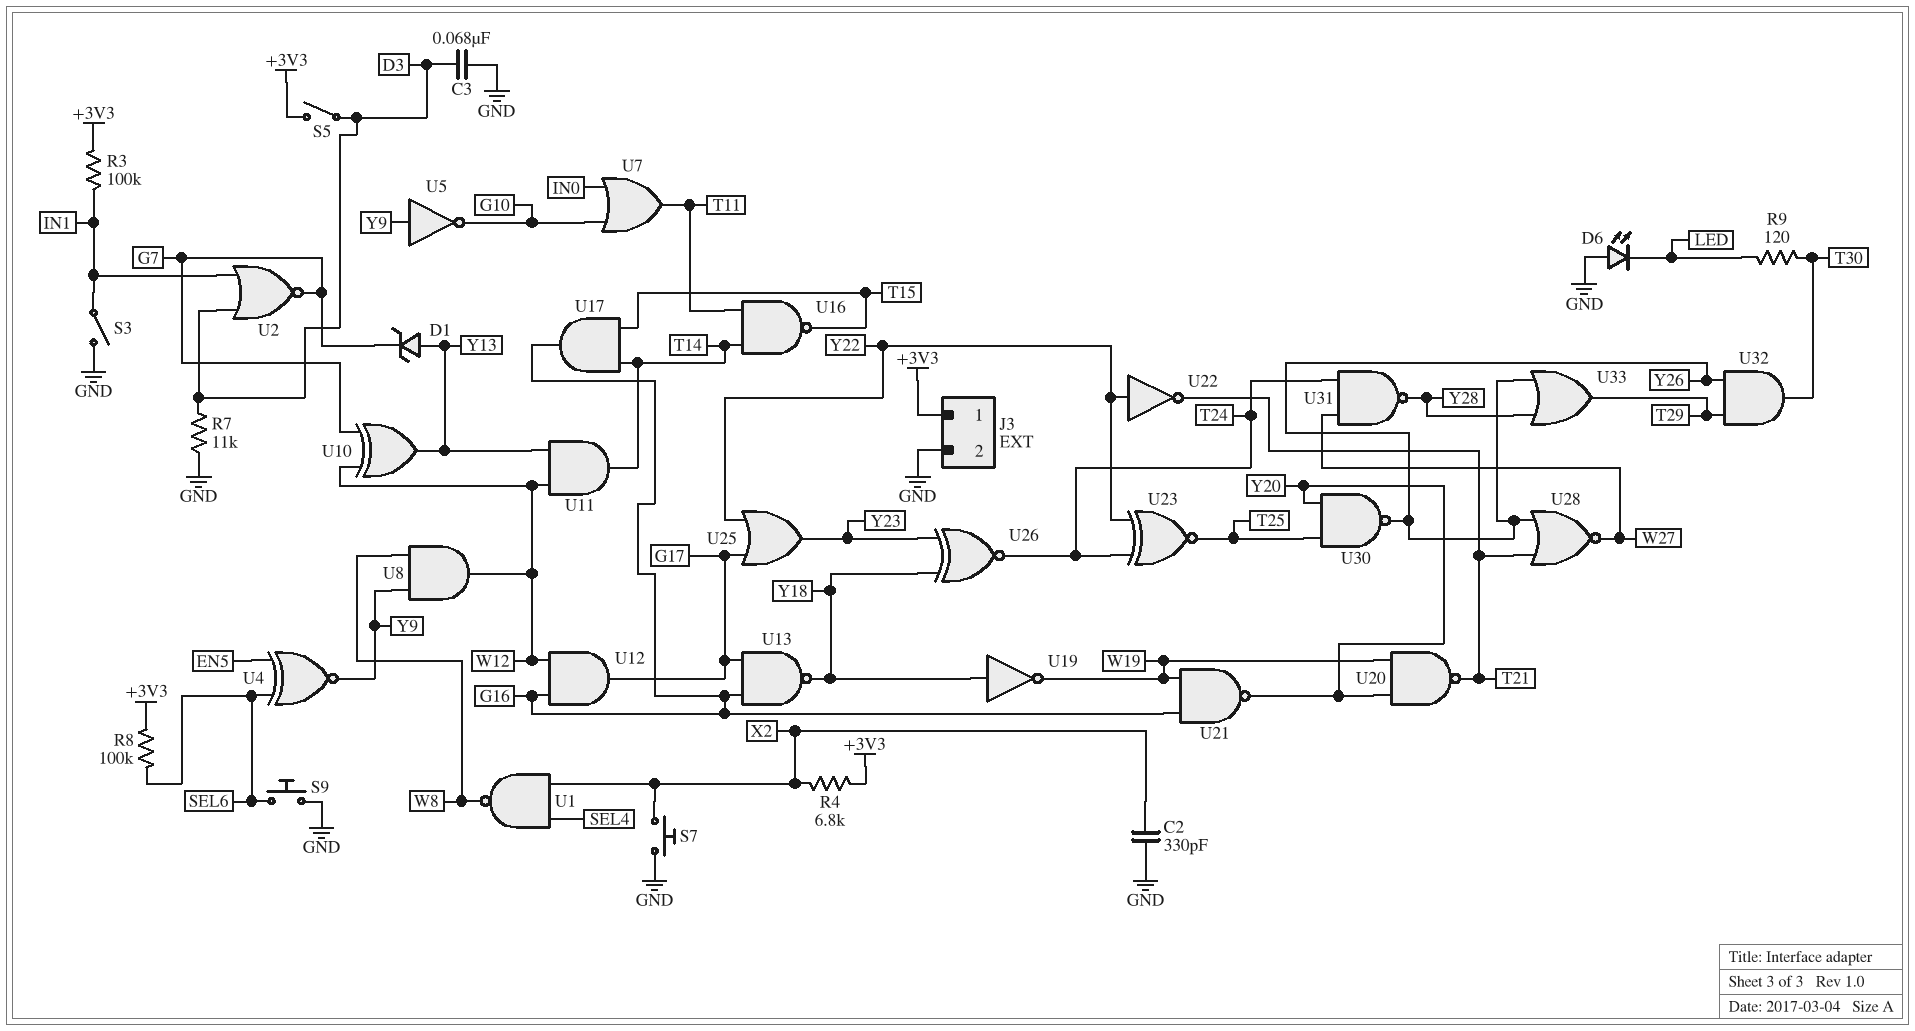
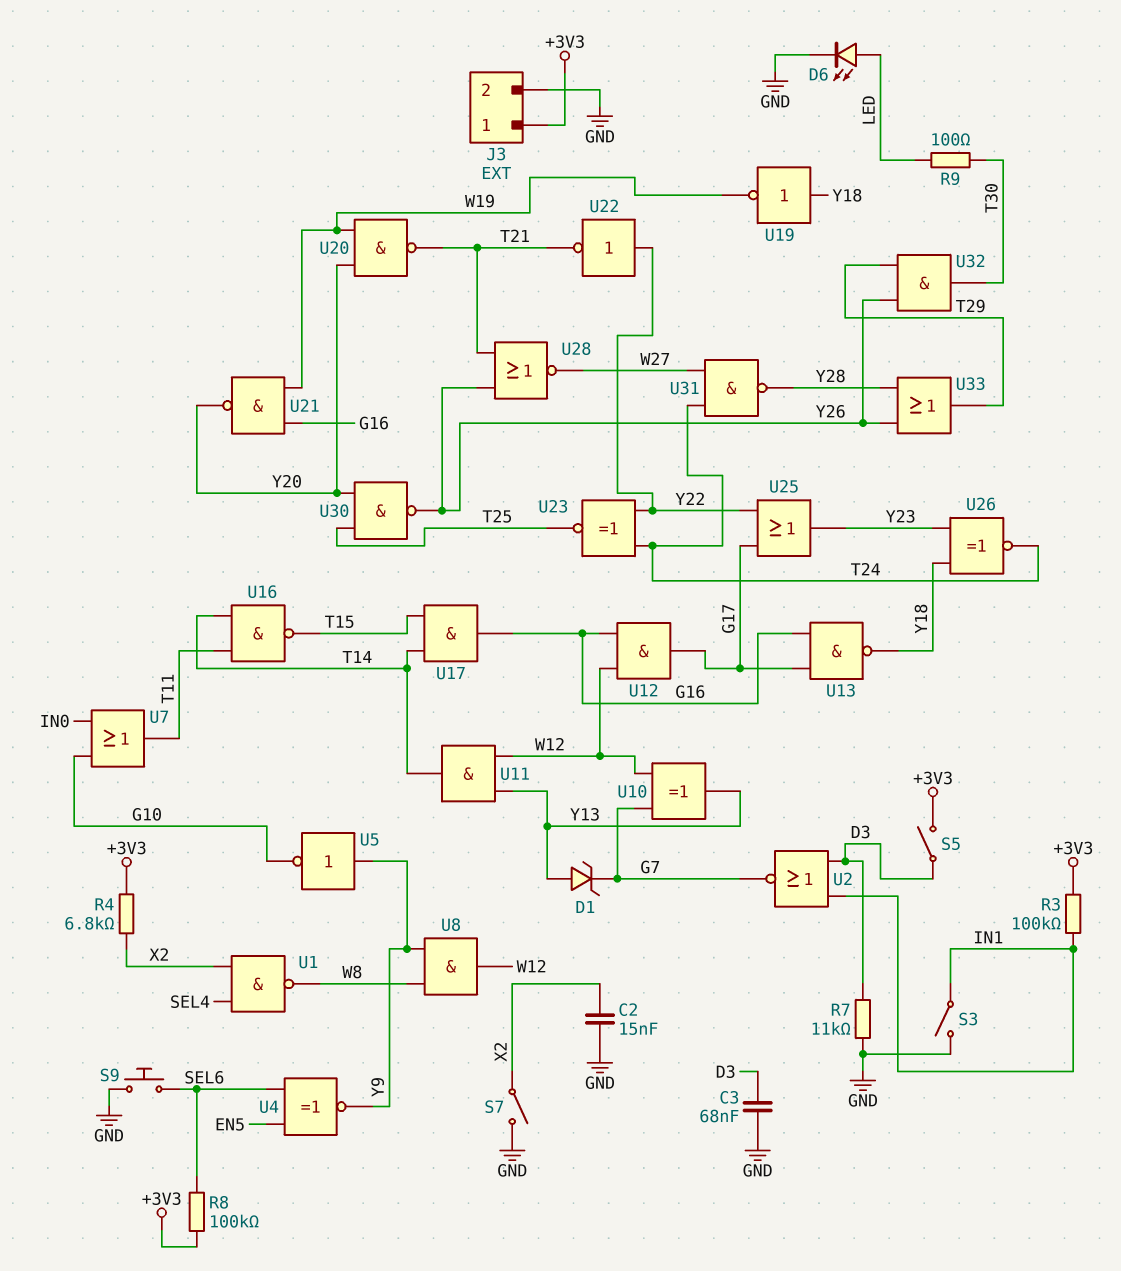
C2: 330pF (GND, X2) -> 15nF (GND, X2)
D6: LED (A GND, K LED) -> LED (A LED, K GND)
R9: 120 (LED, T30) -> 100 (LED, T30)
S7: button (GND, X2) -> switch (GND, X2)

